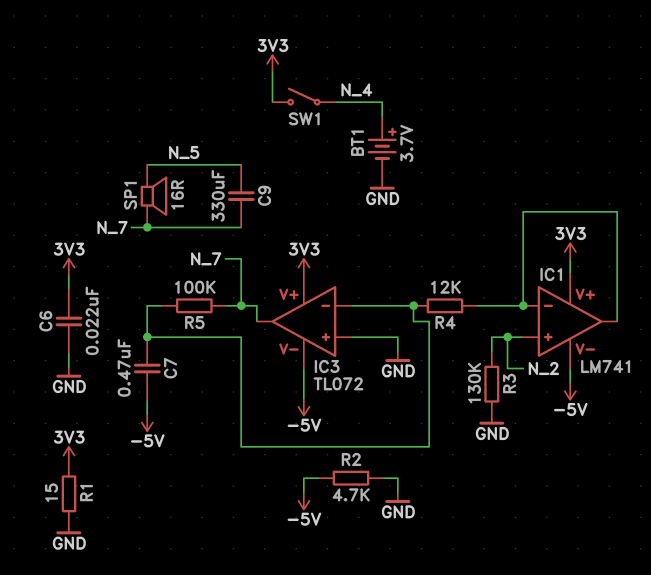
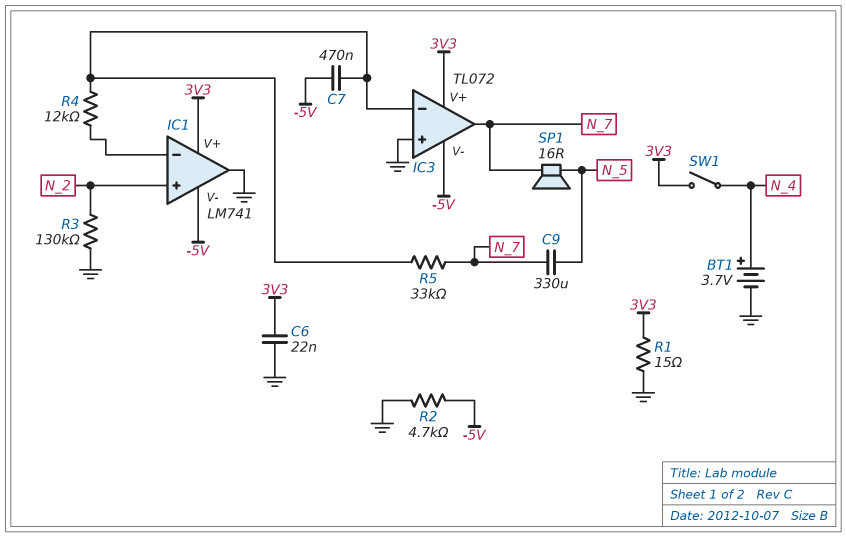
IC1 pin out: IC1/in- -> GND
R5: 100k (IC3/in-, N_7) -> 33k (IC3/in-, N_7)

